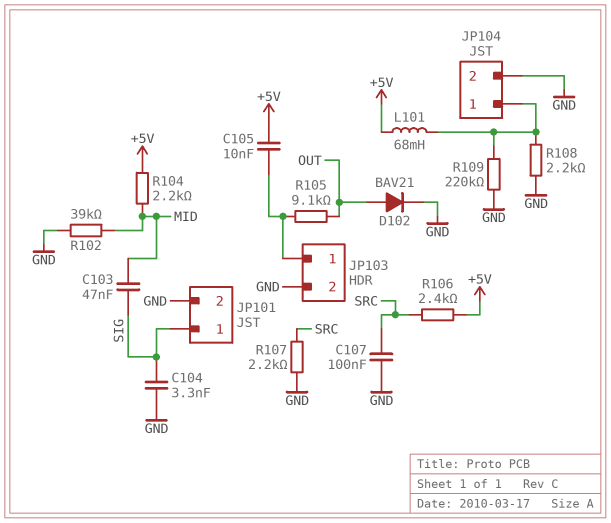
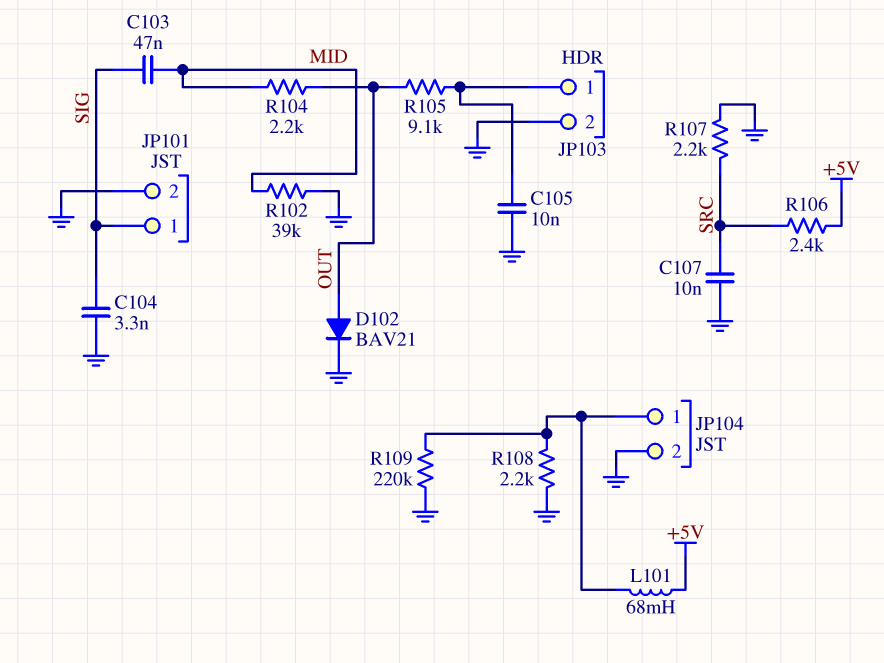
C105: 10nF (+5V, JP103/1) -> 10nF (GND, JP103/1)
C107: 100nF (GND, SRC) -> 10nF (GND, SRC)
R104: 2.2k (+5V, MID) -> 2.2k (MID, OUT)

